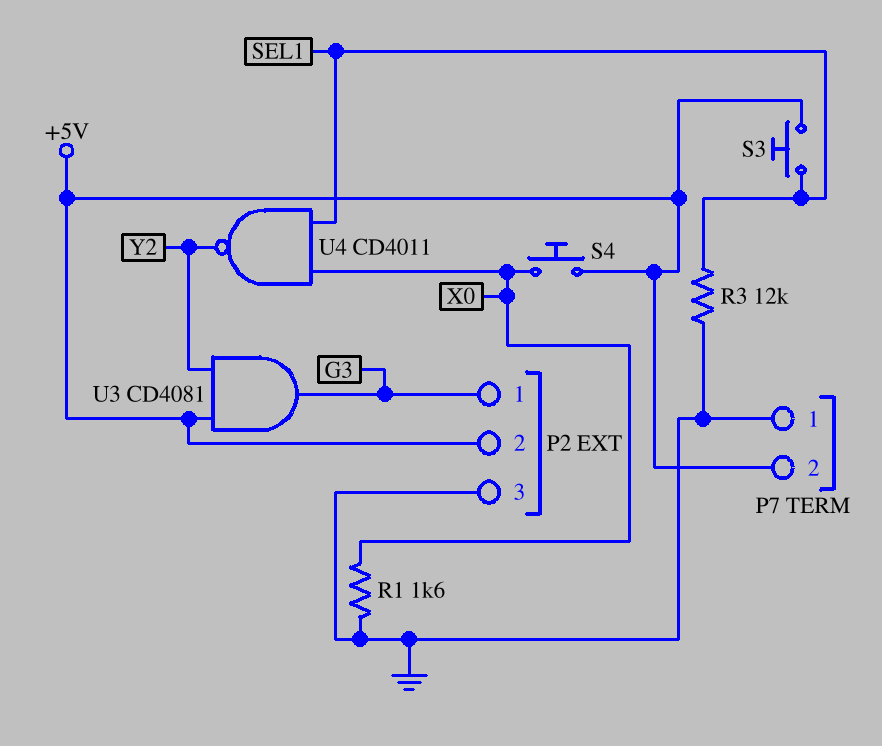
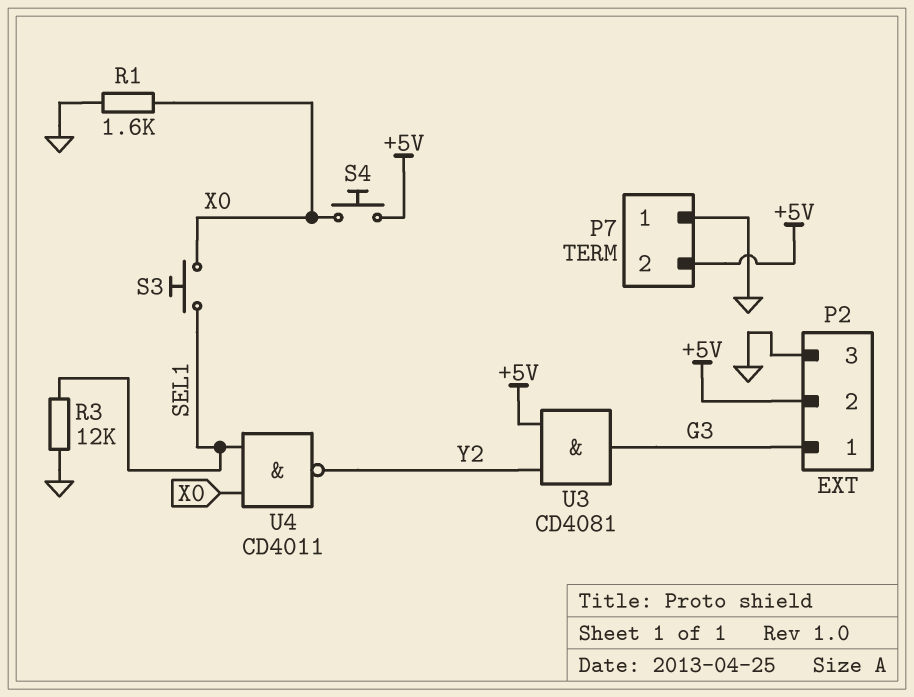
S3: button (+5V, SEL1) -> button (SEL1, X0)

